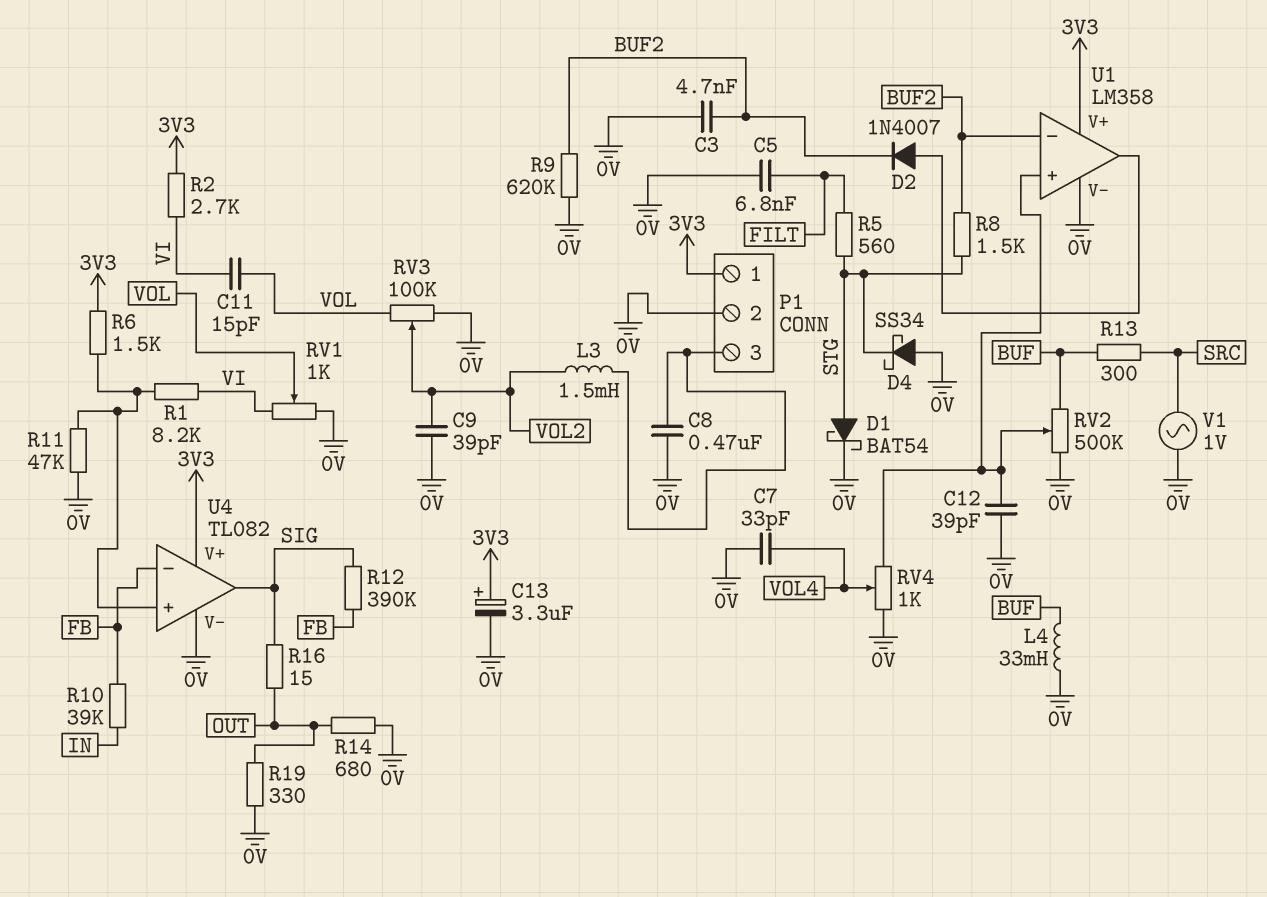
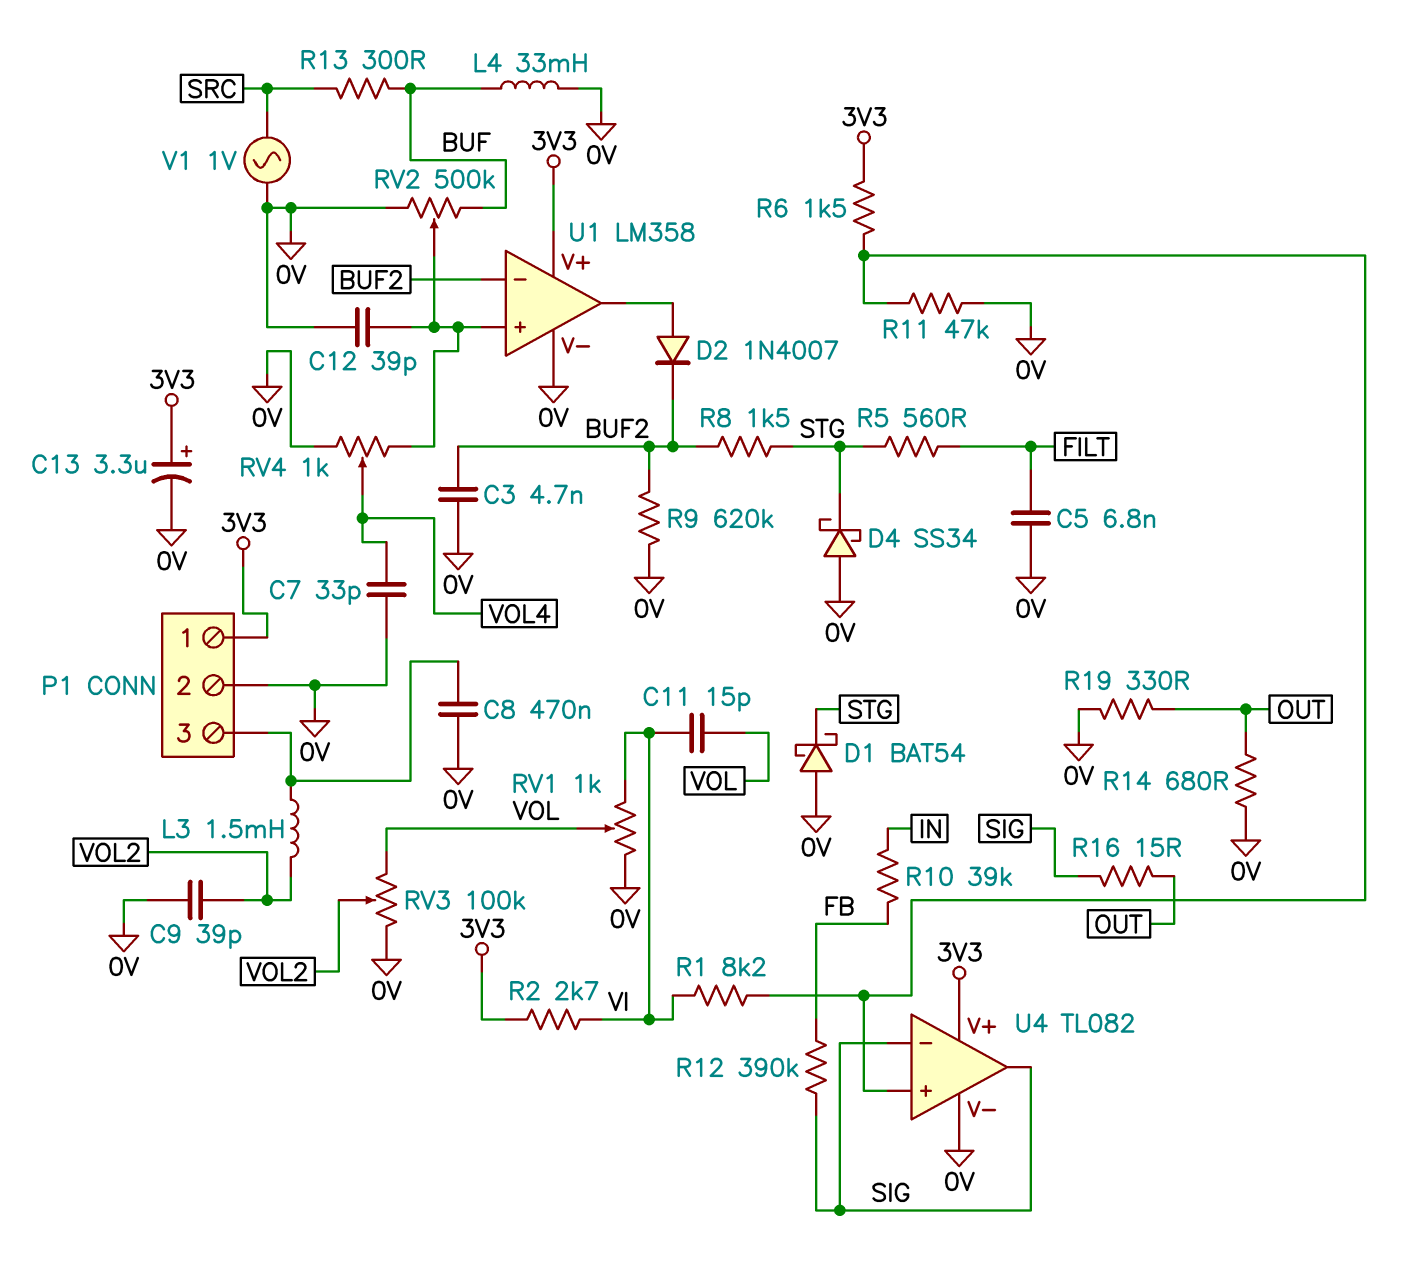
D1: schottky BAT54 (A STG, K 0V) -> schottky BAT54 (A 0V, K STG)
U4 pin in-: FB -> SIG

